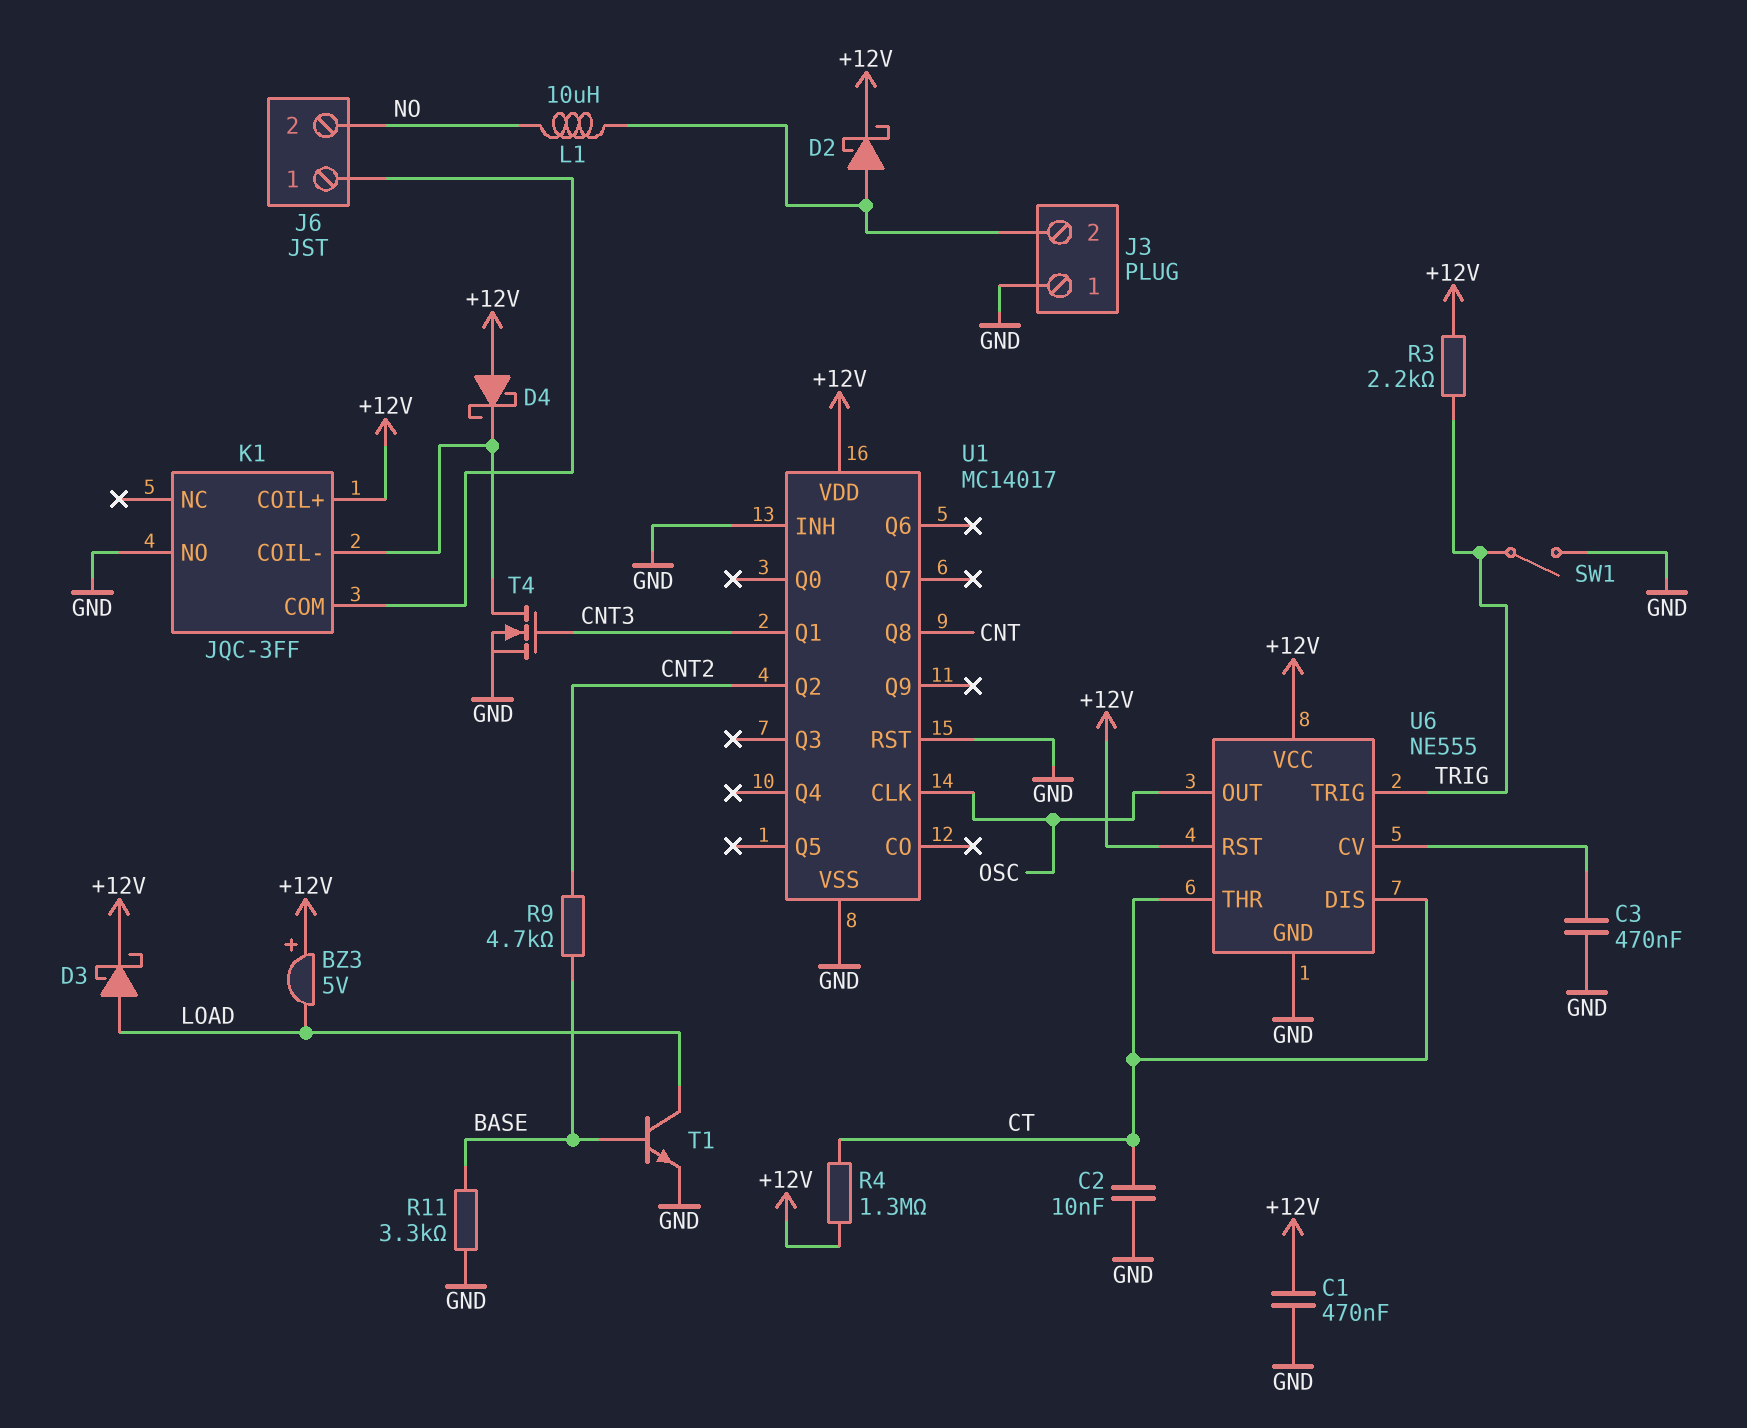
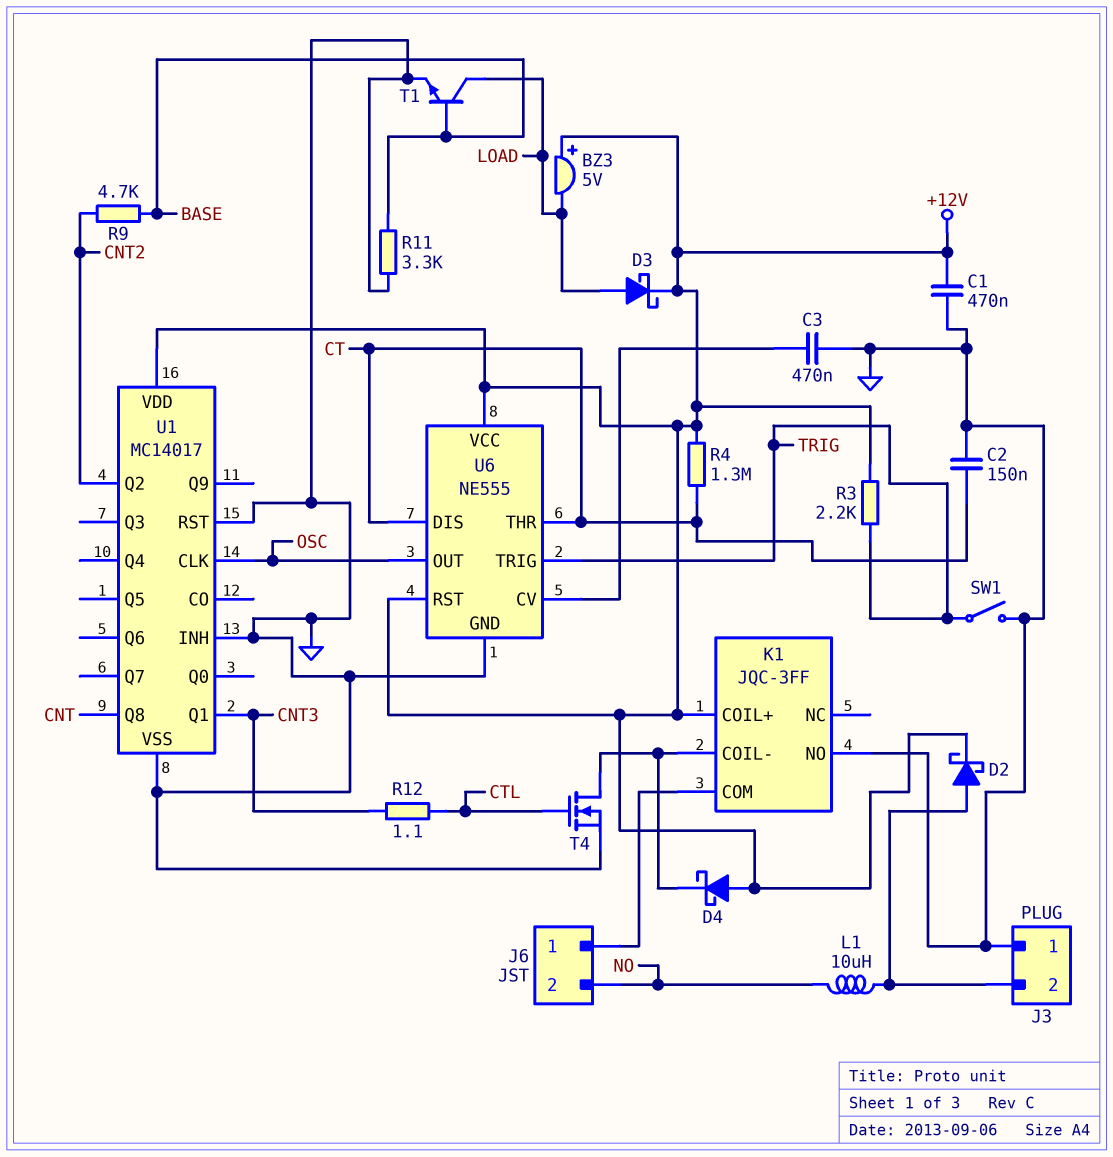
C2: 10nF (CT, GND) -> 150nF (CT, GND)
R12: none -> 1.1 (CNT3, CTL)
T4: NMOS (G CNT3, D K1/COIL-, S GND) -> NMOS (G CTL, D K1/COIL-, S GND)

